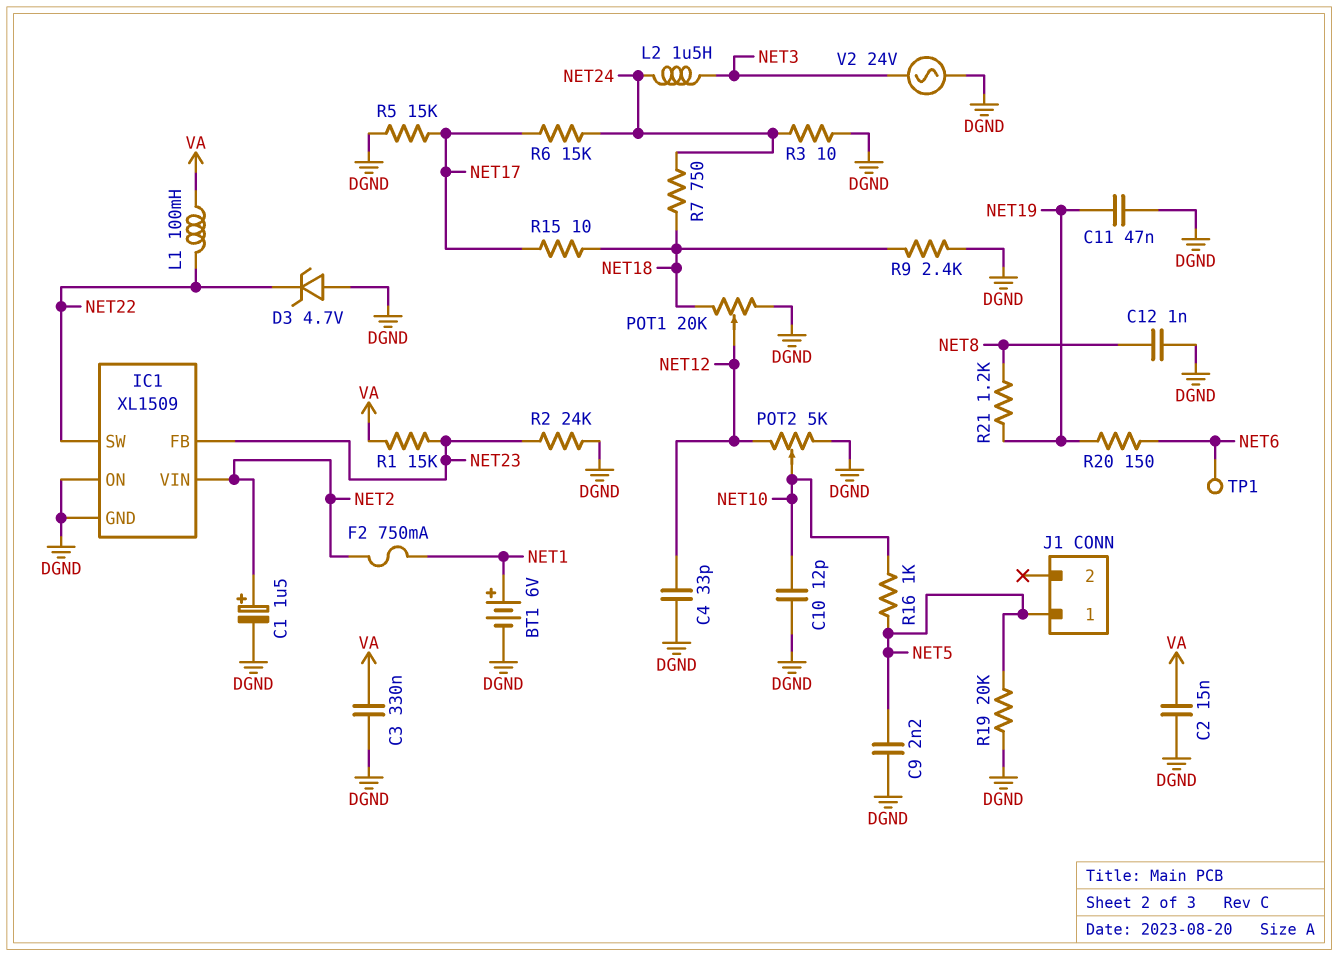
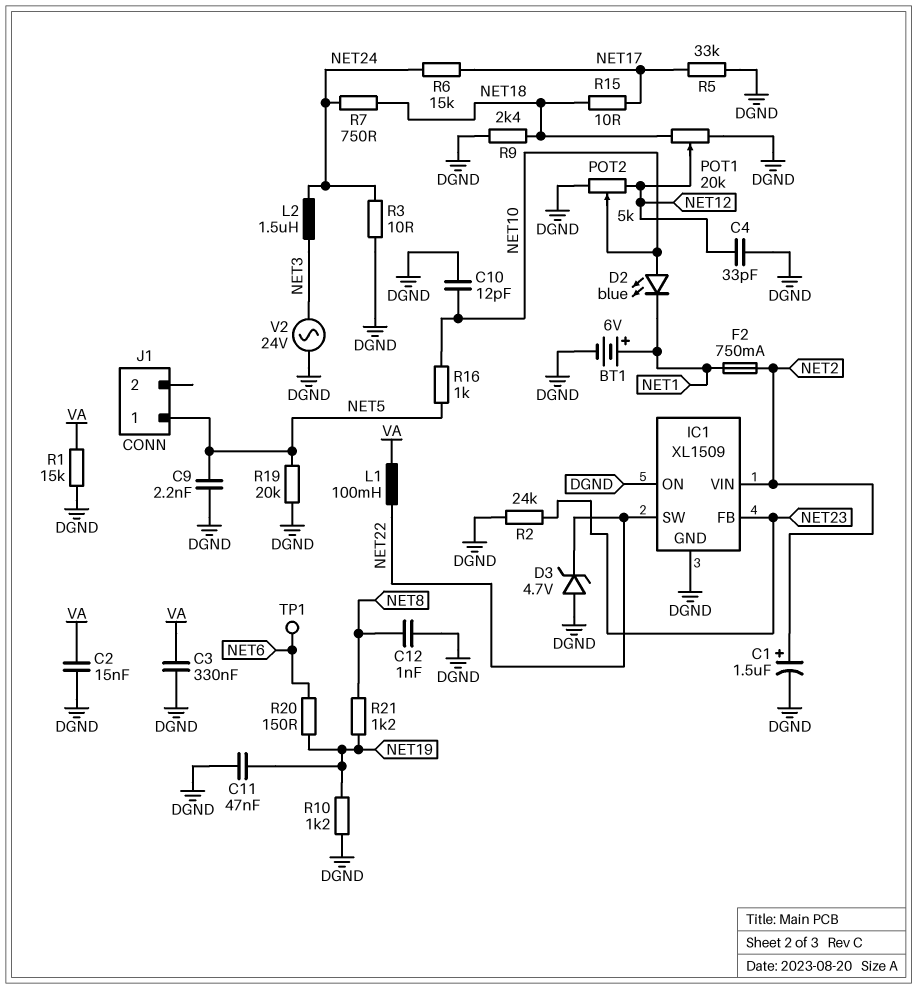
D2: none -> LED blue (A NET10, K NET1)
R1: 15k (NET23, VA) -> 15k (DGND, VA)
R5: 15k (DGND, NET17) -> 33k (DGND, NET17)
R10: none -> 1.2k (DGND, NET19)

